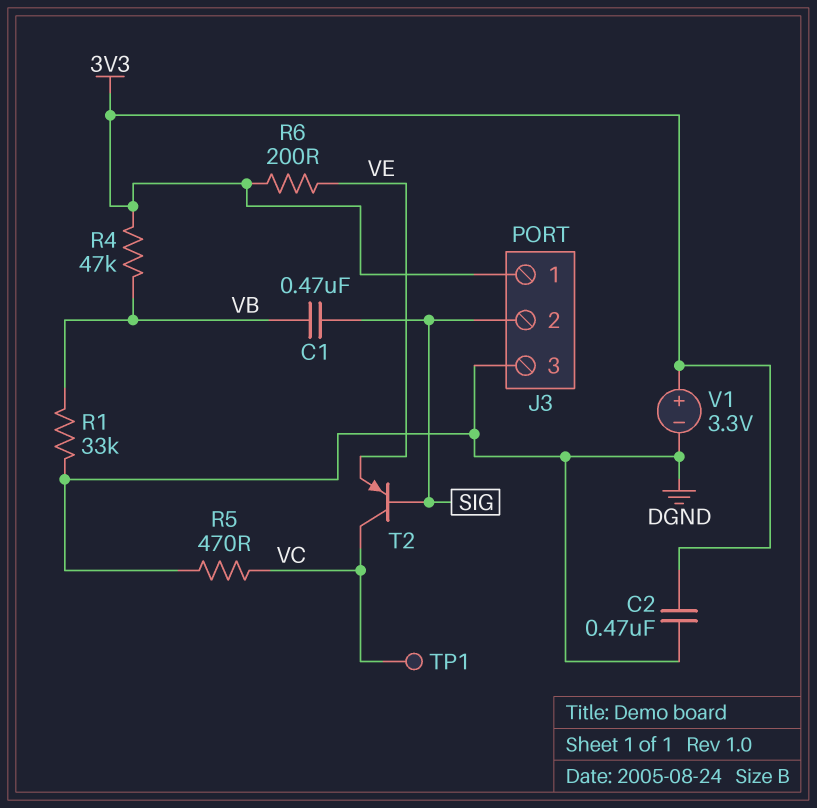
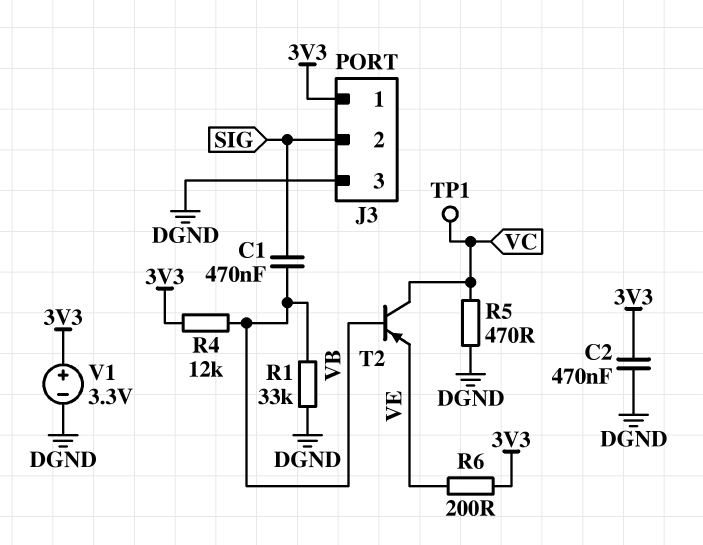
R4: 47k (3V3, VB) -> 12k (3V3, VB)
T2: PNP (B SIG, C VC, E VE) -> PNP (B VB, C VC, E VE)

